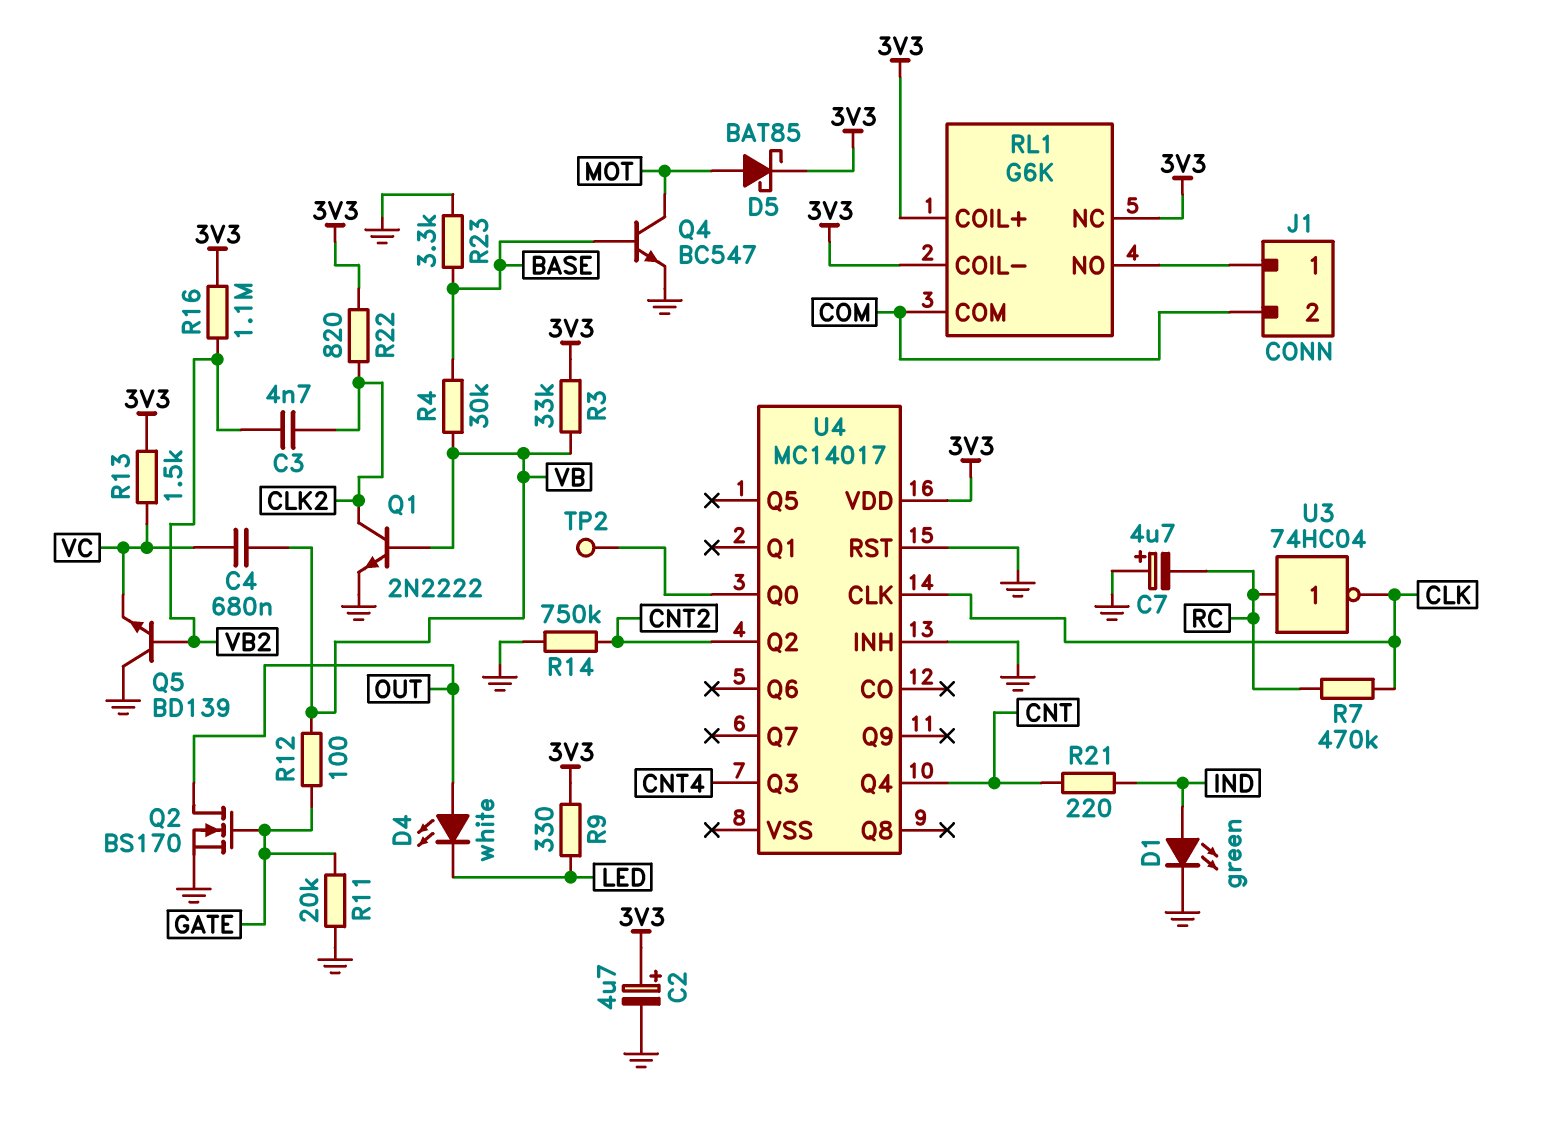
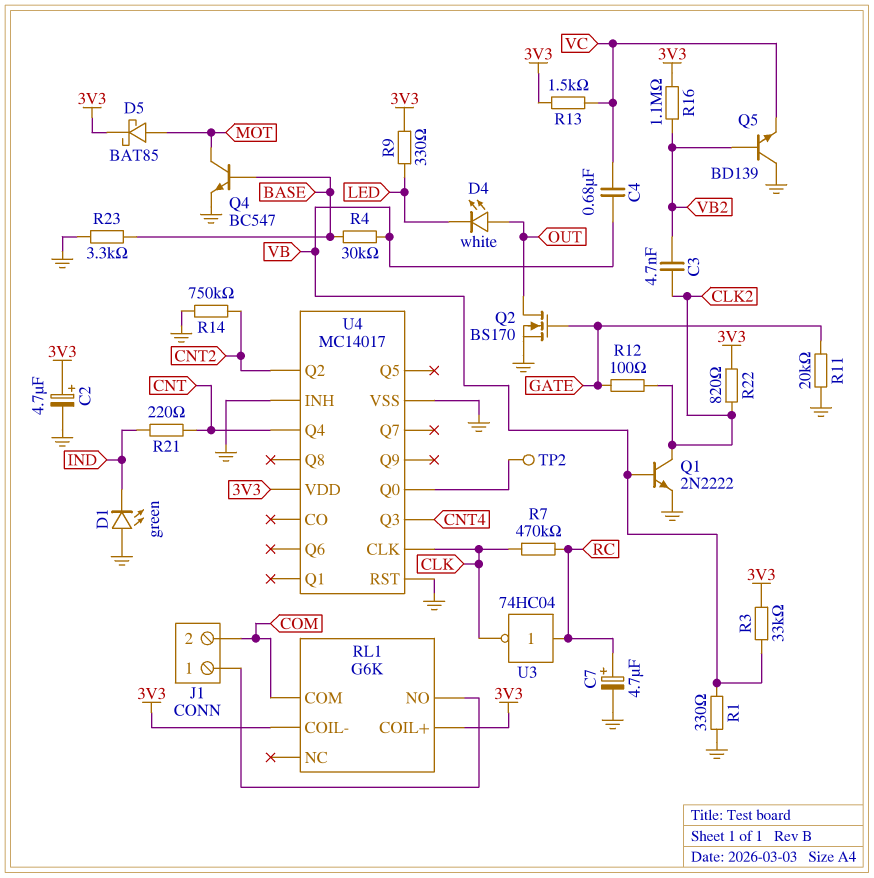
C7: 4.7uF (plus GND, minus RC) -> 4.7uF (plus RC, minus GND)
D1: LED green (A IND, K GND) -> LED green (A GND, K IND)
R1: none -> 330 (GND, VB)
R12: 100 (GATE, VB) -> 100 (CLK2, GATE)
RL1 pin NC: 3V3 -> none
U4 pin VSS: none -> GND

